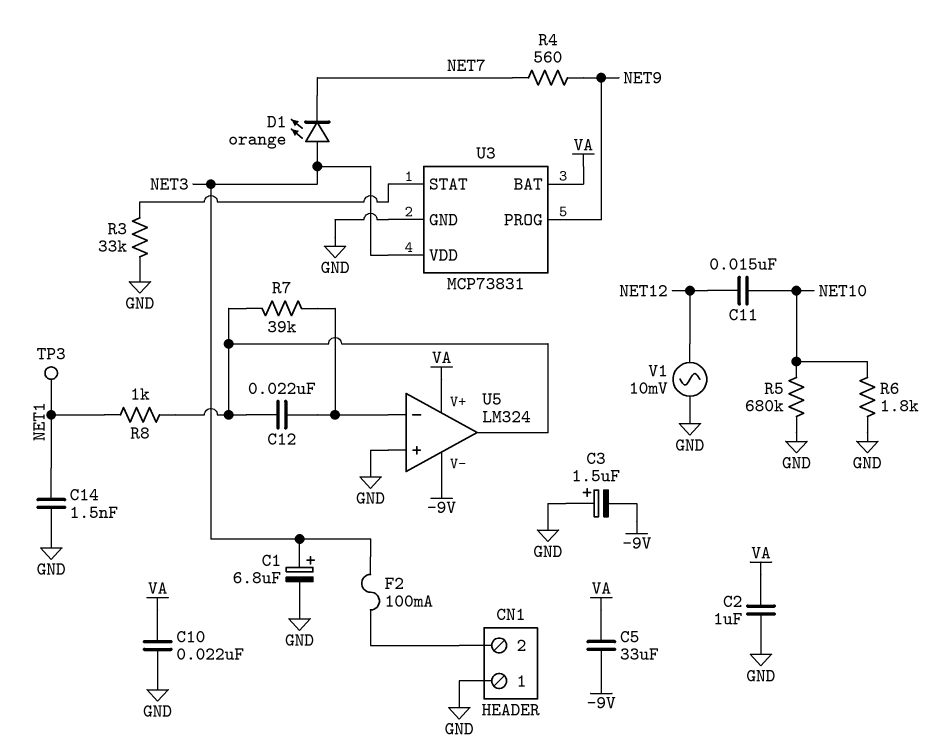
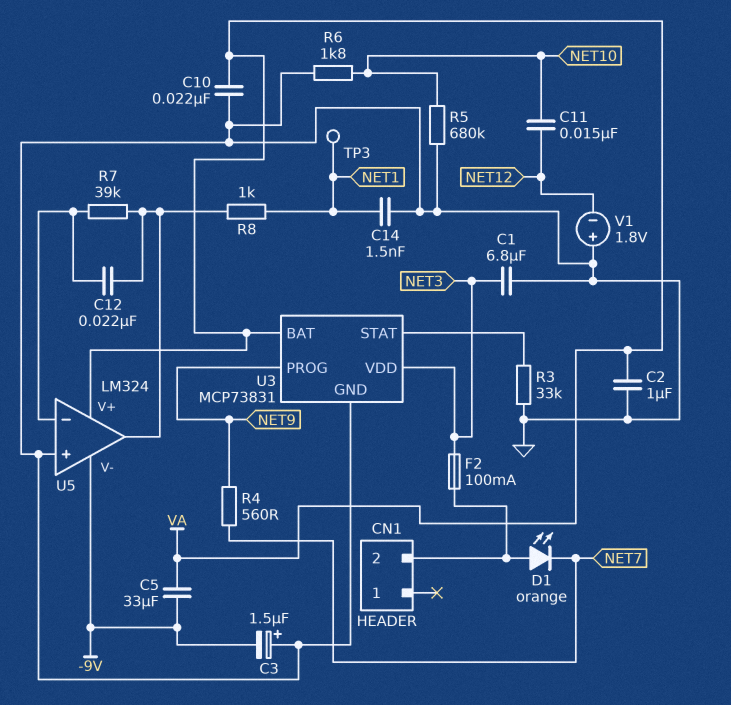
C1: 6.8uF (plus NET3, minus GND) -> 6.8uF (GND, NET3)
CN1 pin 1: GND -> none
D1: LED orange (A NET3, K NET7) -> LED orange (A CN1/2, K NET7)
V1: AC 10mV (GND, NET12) -> 1.8V (plus GND, minus NET12)

